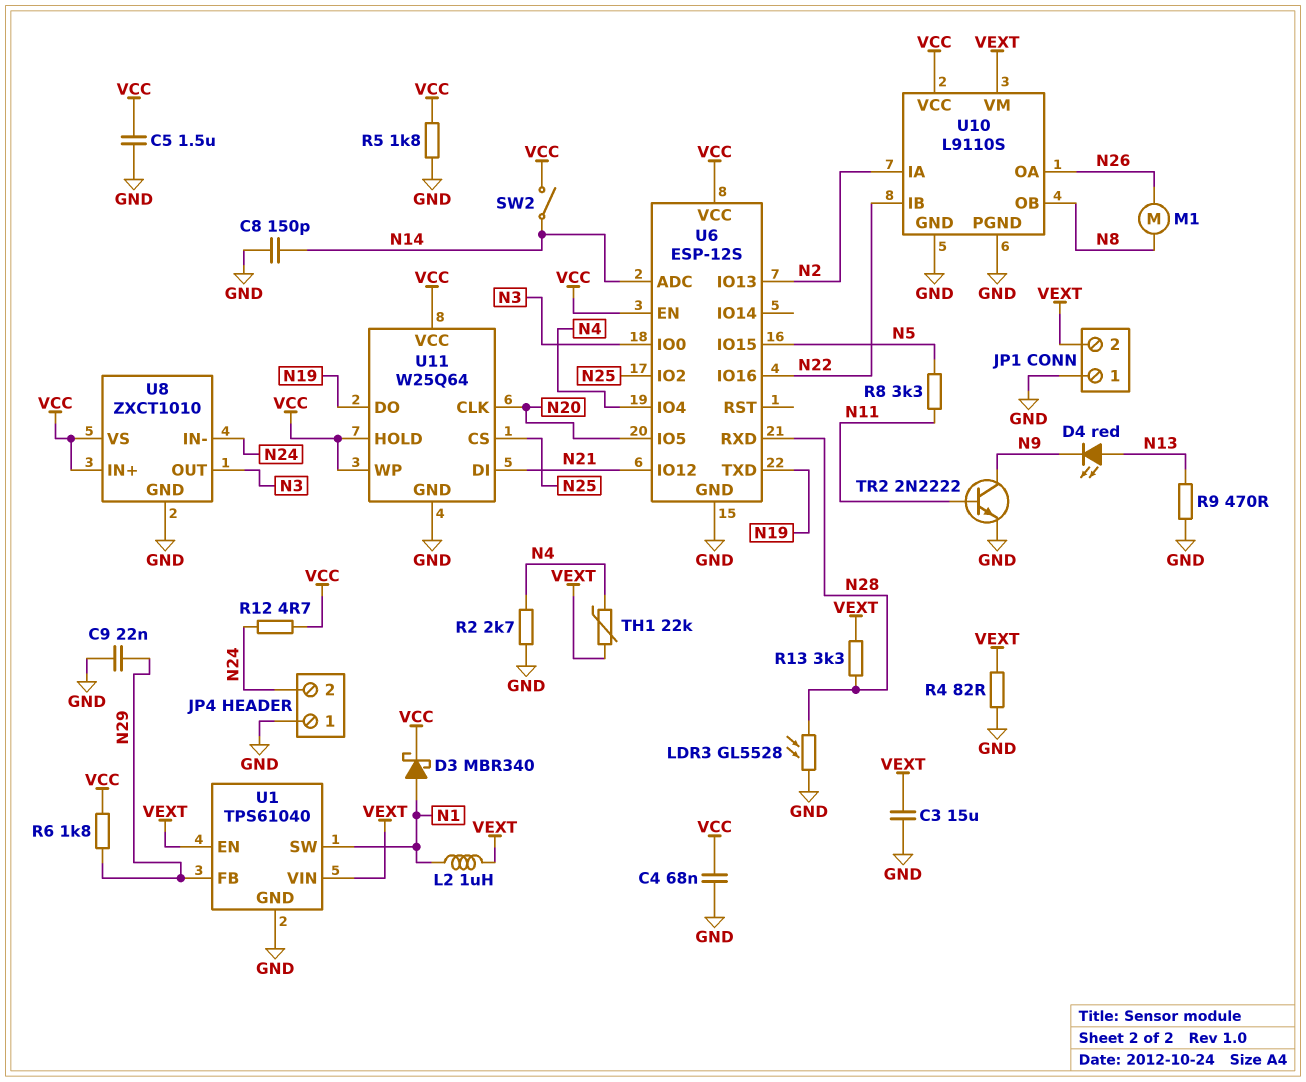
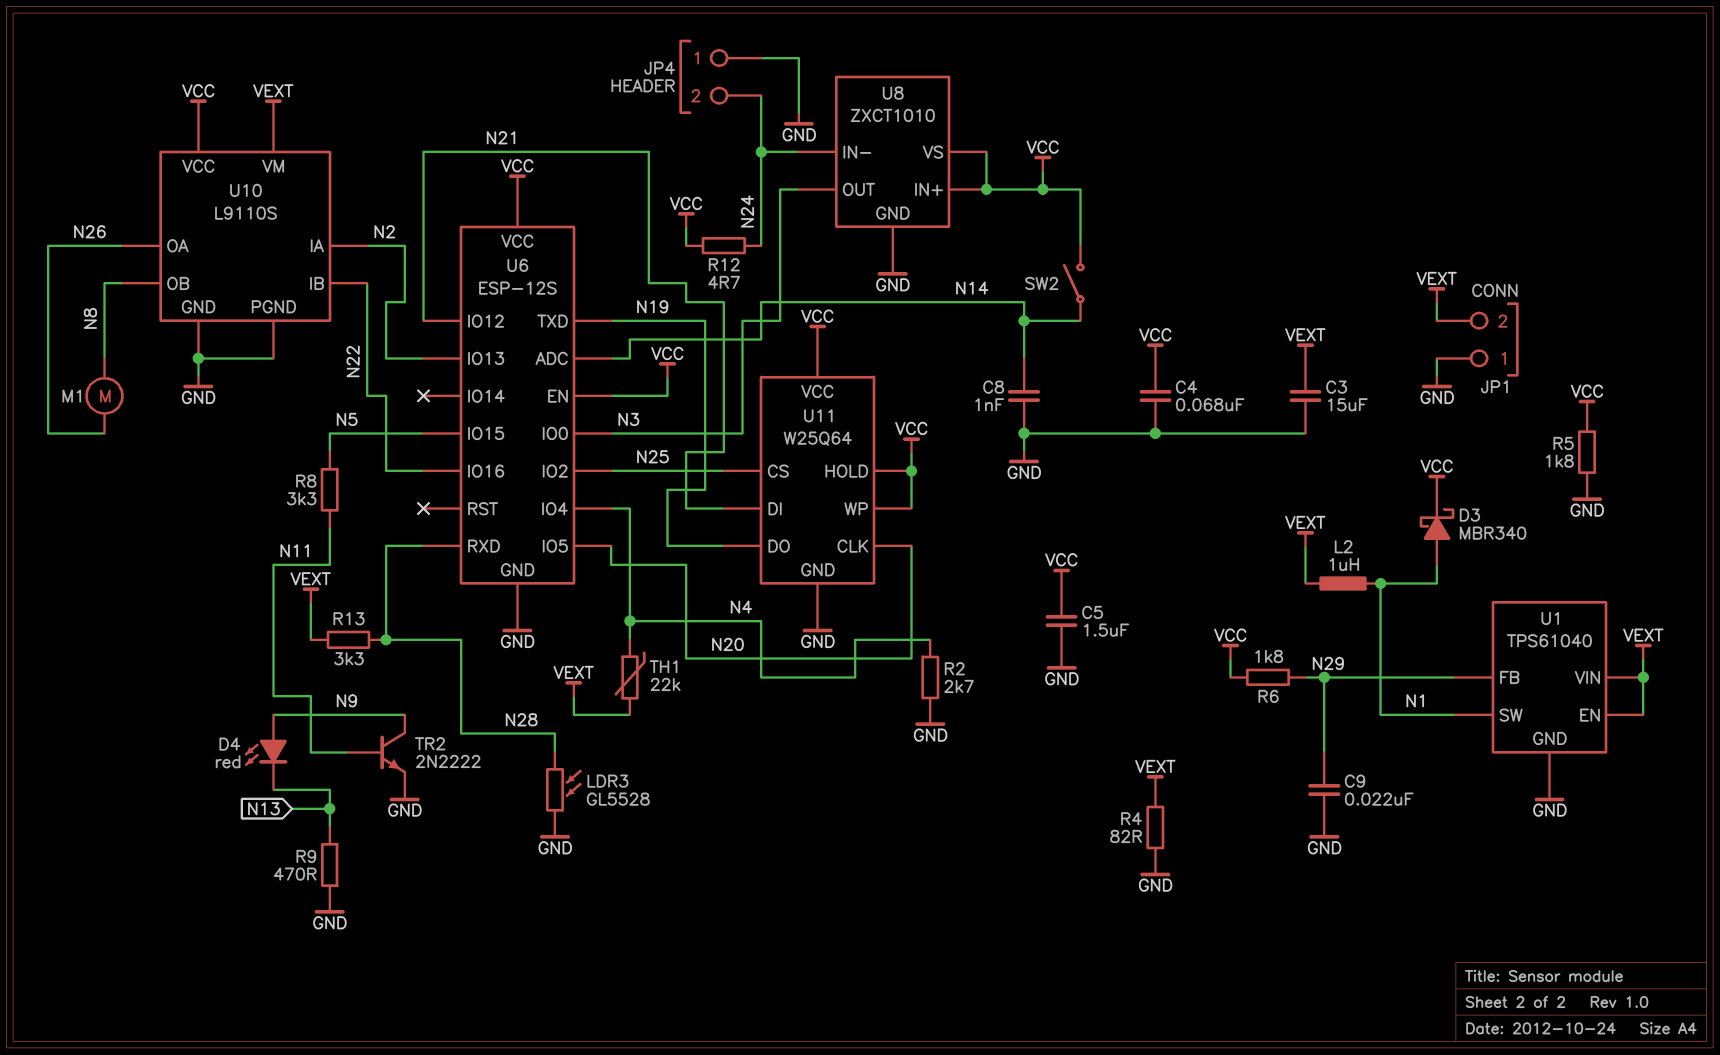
C8: 150pF (GND, N14) -> 1nF (GND, N14)
D4: LED red (A N13, K N9) -> LED red (A N9, K N13)

